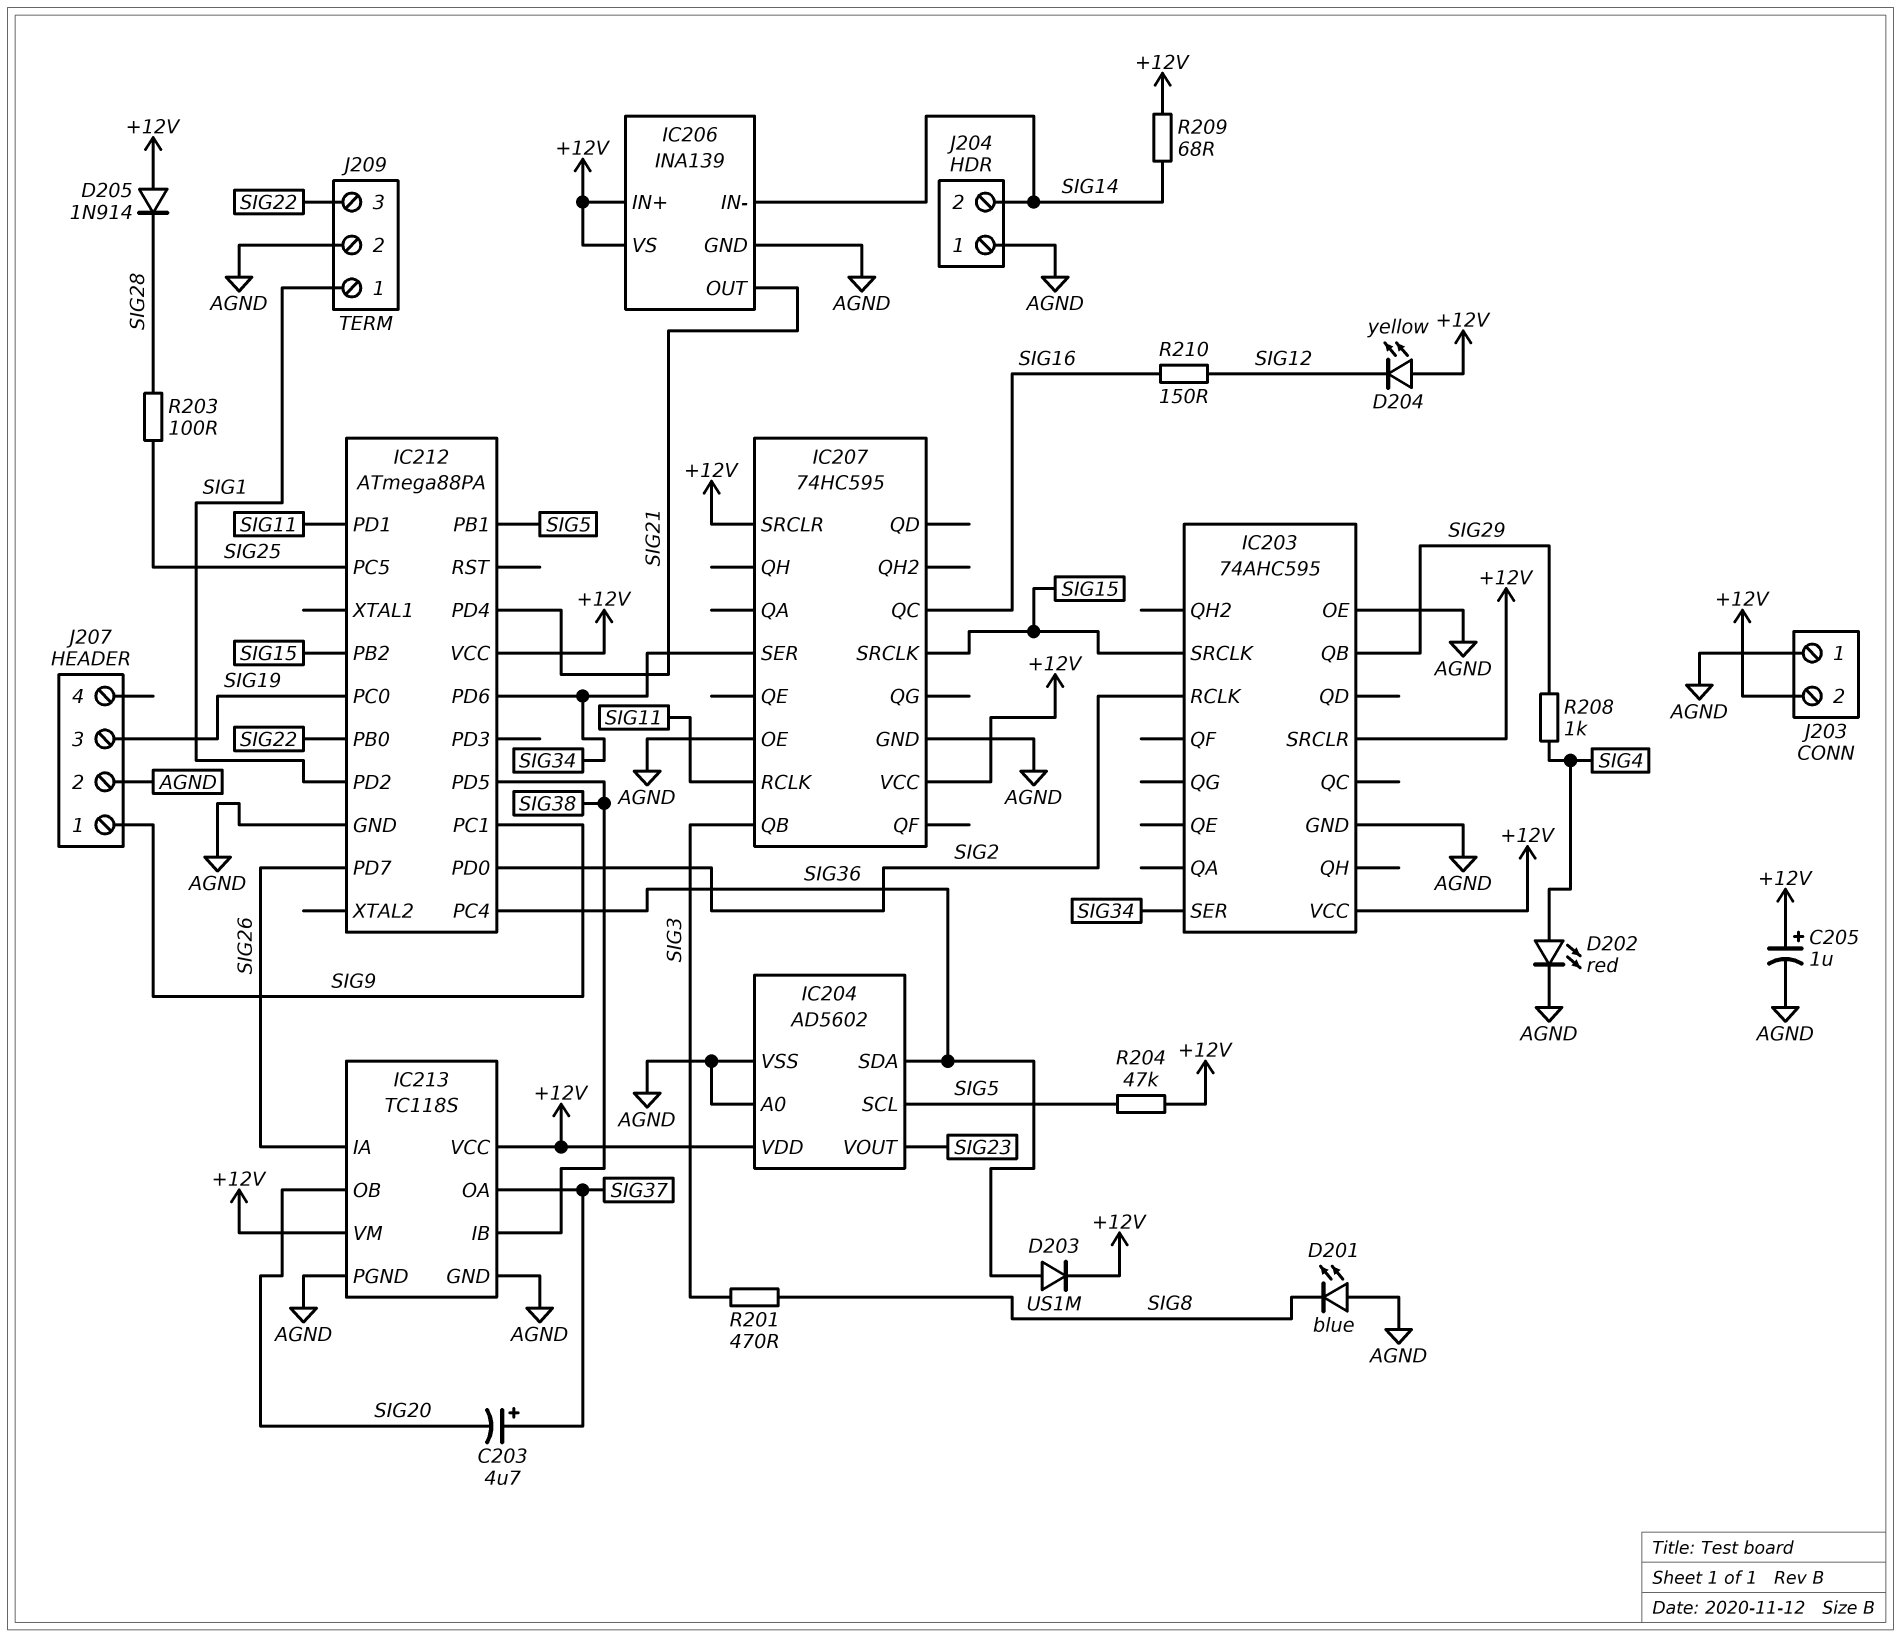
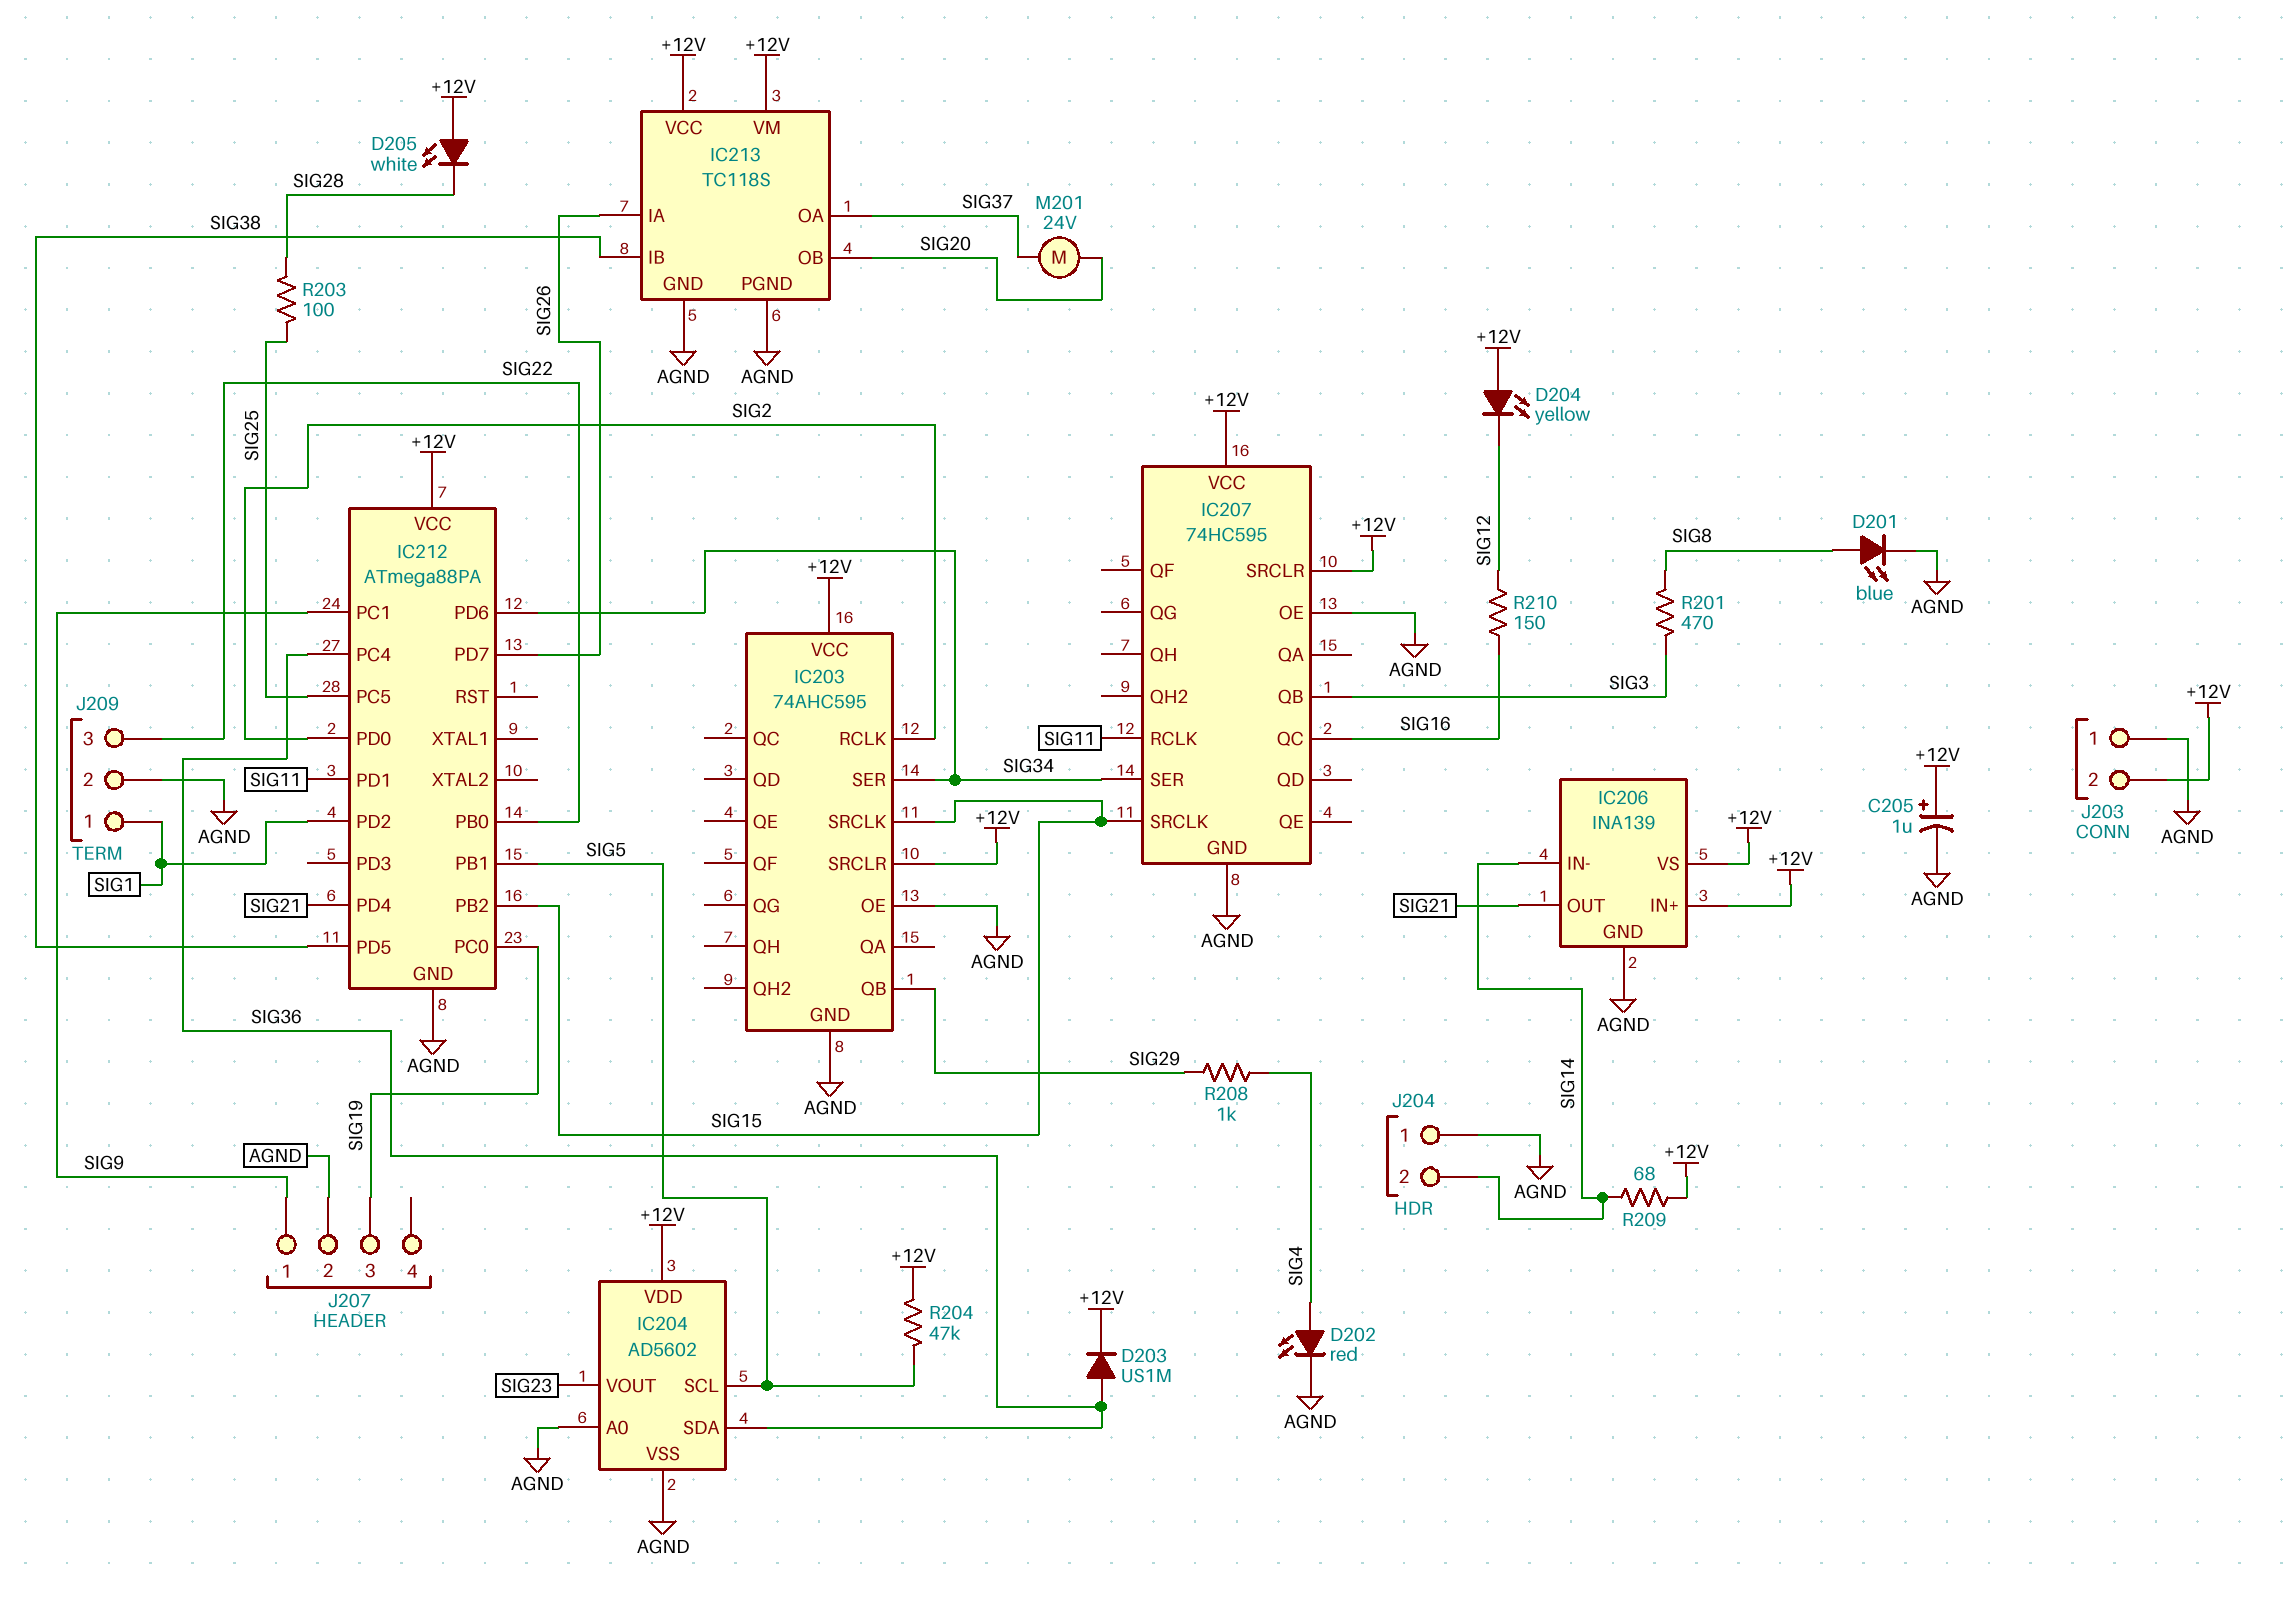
C203: 4.7uF (plus SIG37, minus SIG20) -> none
D201: LED blue (A AGND, K SIG8) -> LED blue (A SIG8, K AGND)
D205: diode 1N914 (A +12V, K SIG28) -> LED white (A +12V, K SIG28)
M201: none -> motor 24V (SIG20, SIG37)

